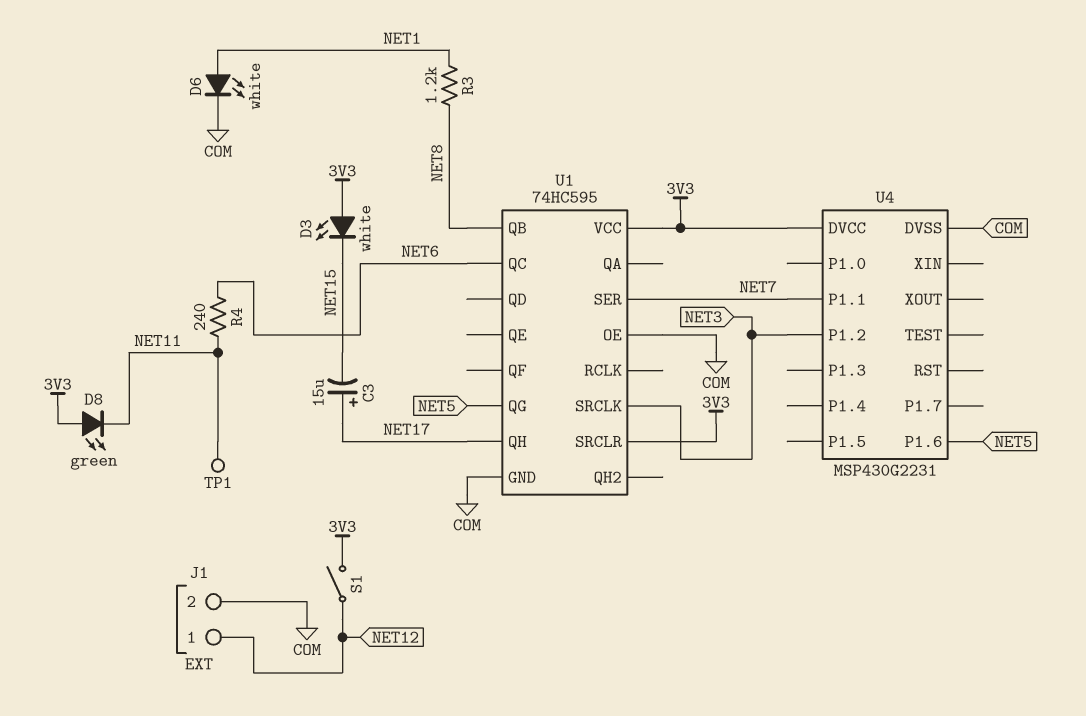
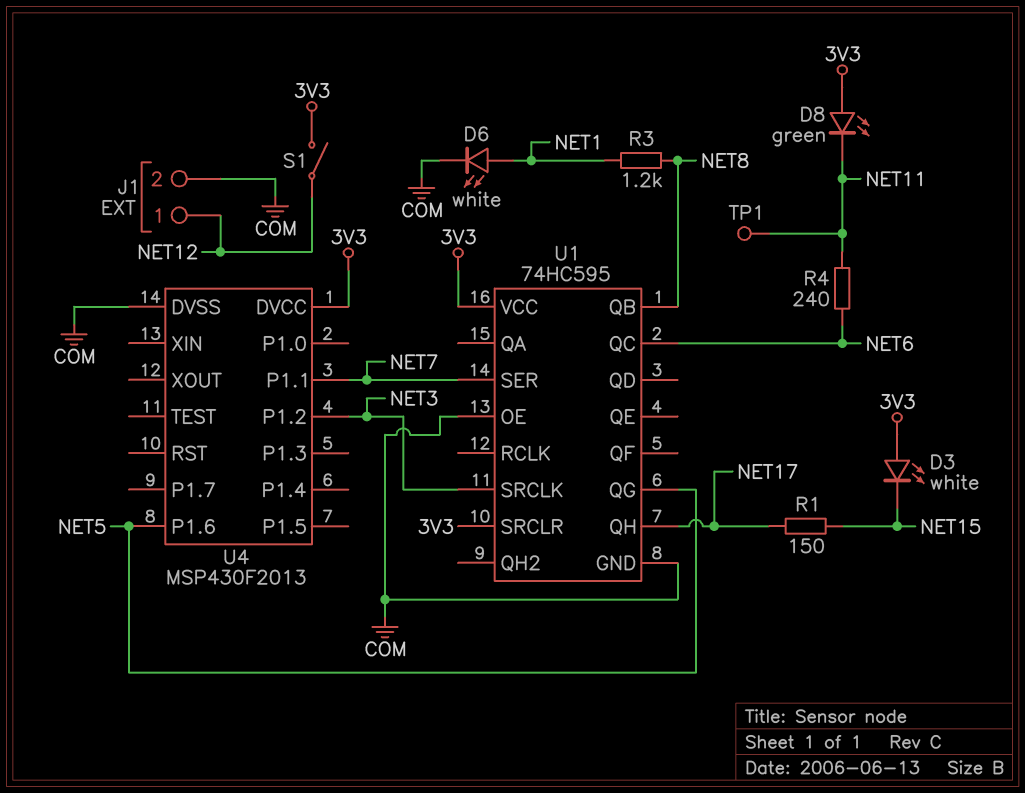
C3: 15uF (plus NET17, minus NET15) -> none
R1: none -> 150 (NET15, NET17)
U4: MSP430G2231 -> MSP430F2013

